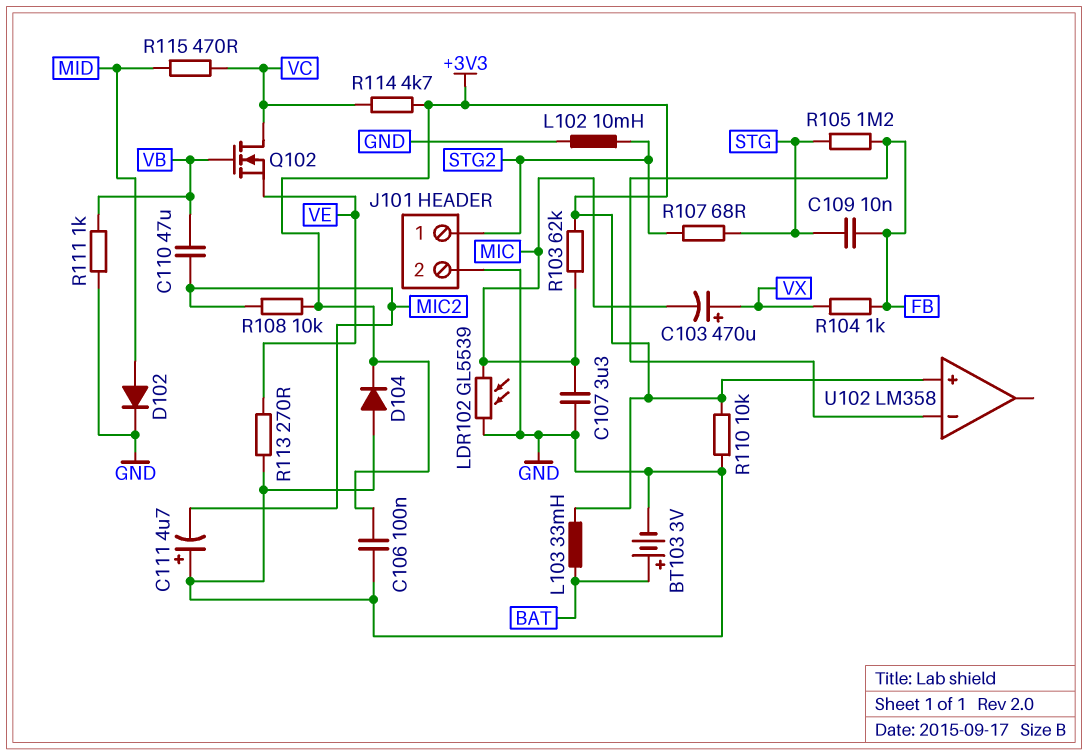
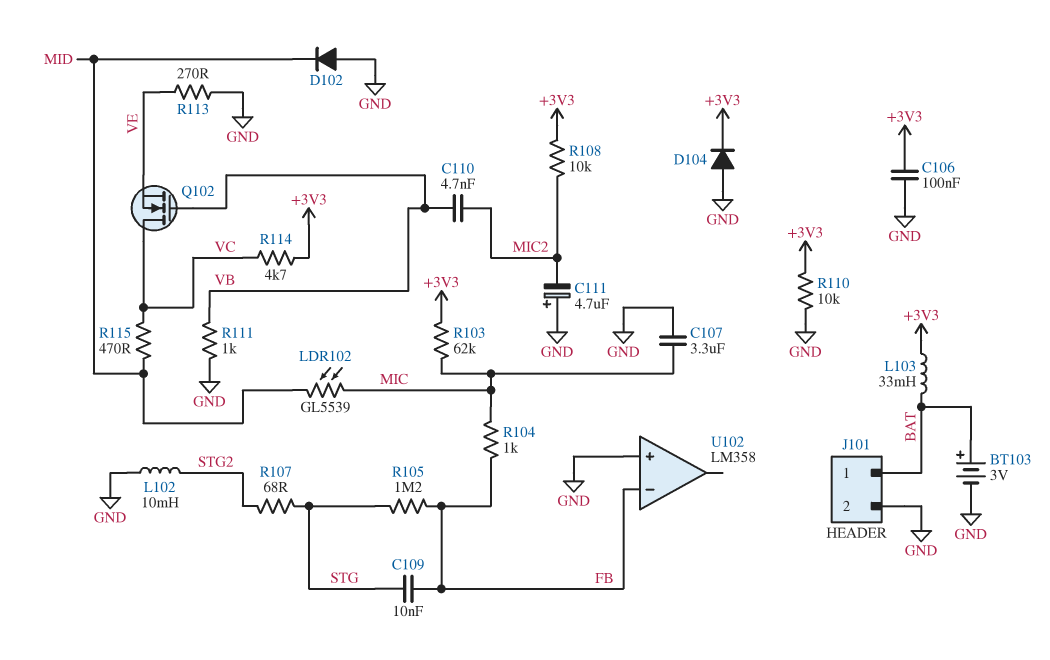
C103: 470uF (plus VX, minus MIC) -> none
C110: 47uF (MIC2, VB) -> 4.7nF (MIC2, VB)
D102: diode (A MID, K GND) -> diode (A GND, K MID)
J101 pin 1: STG2 -> BAT
LDR102: GL5539 (GND, MIC) -> GL5539 (MIC, MID)
R104: 1k (FB, VX) -> 1k (FB, MIC)
U102 pin in+: +3V3 -> GND

